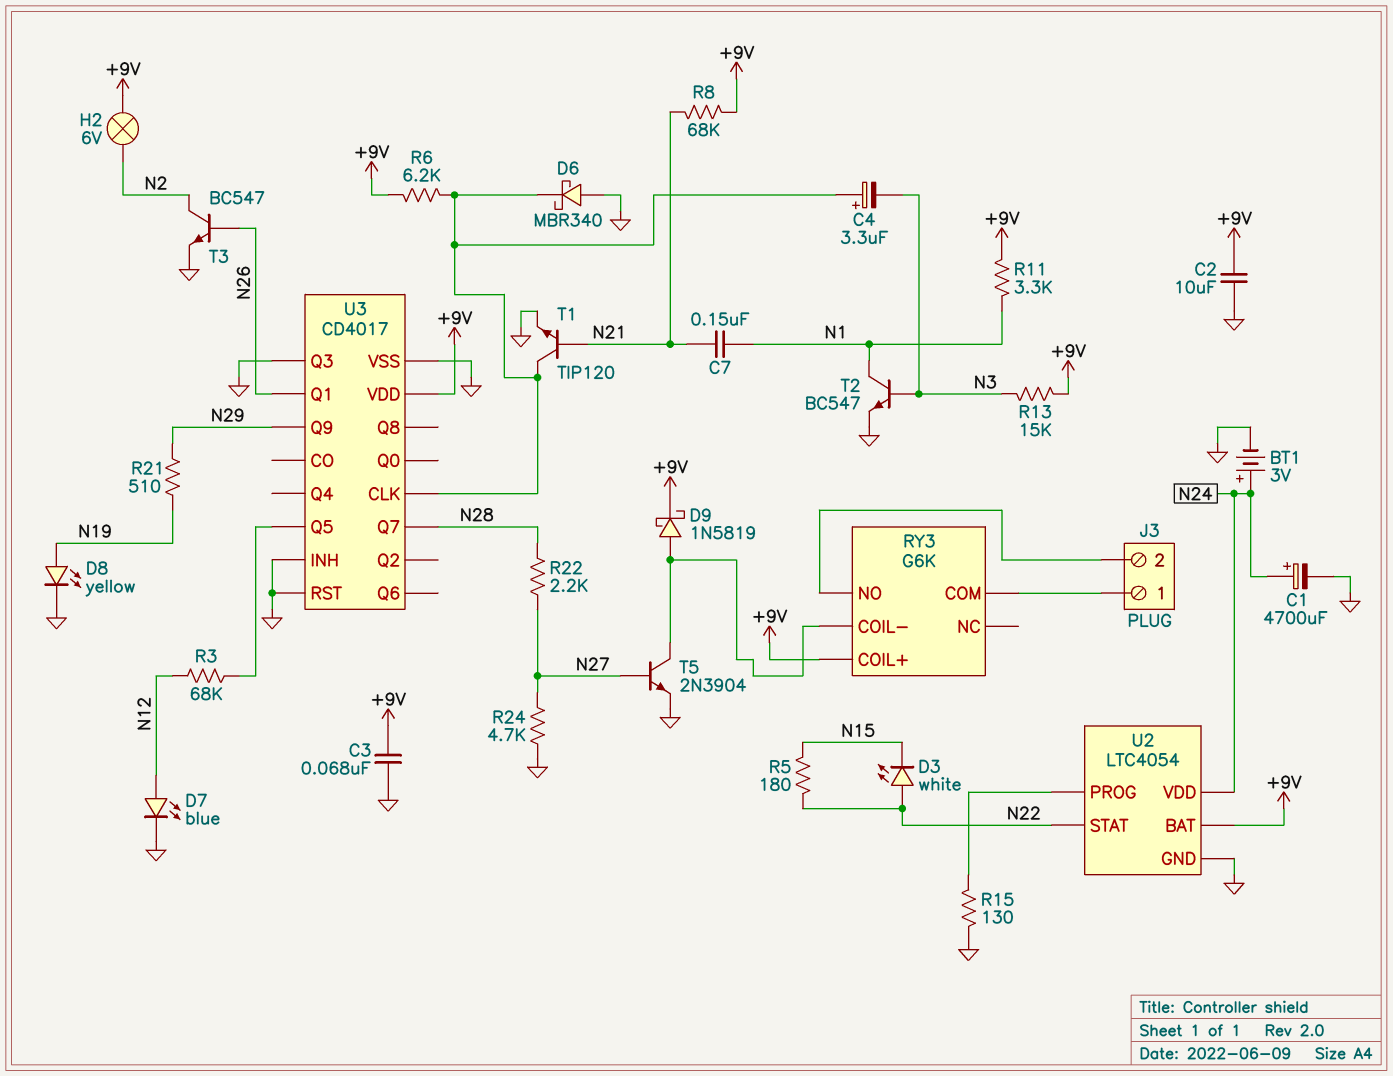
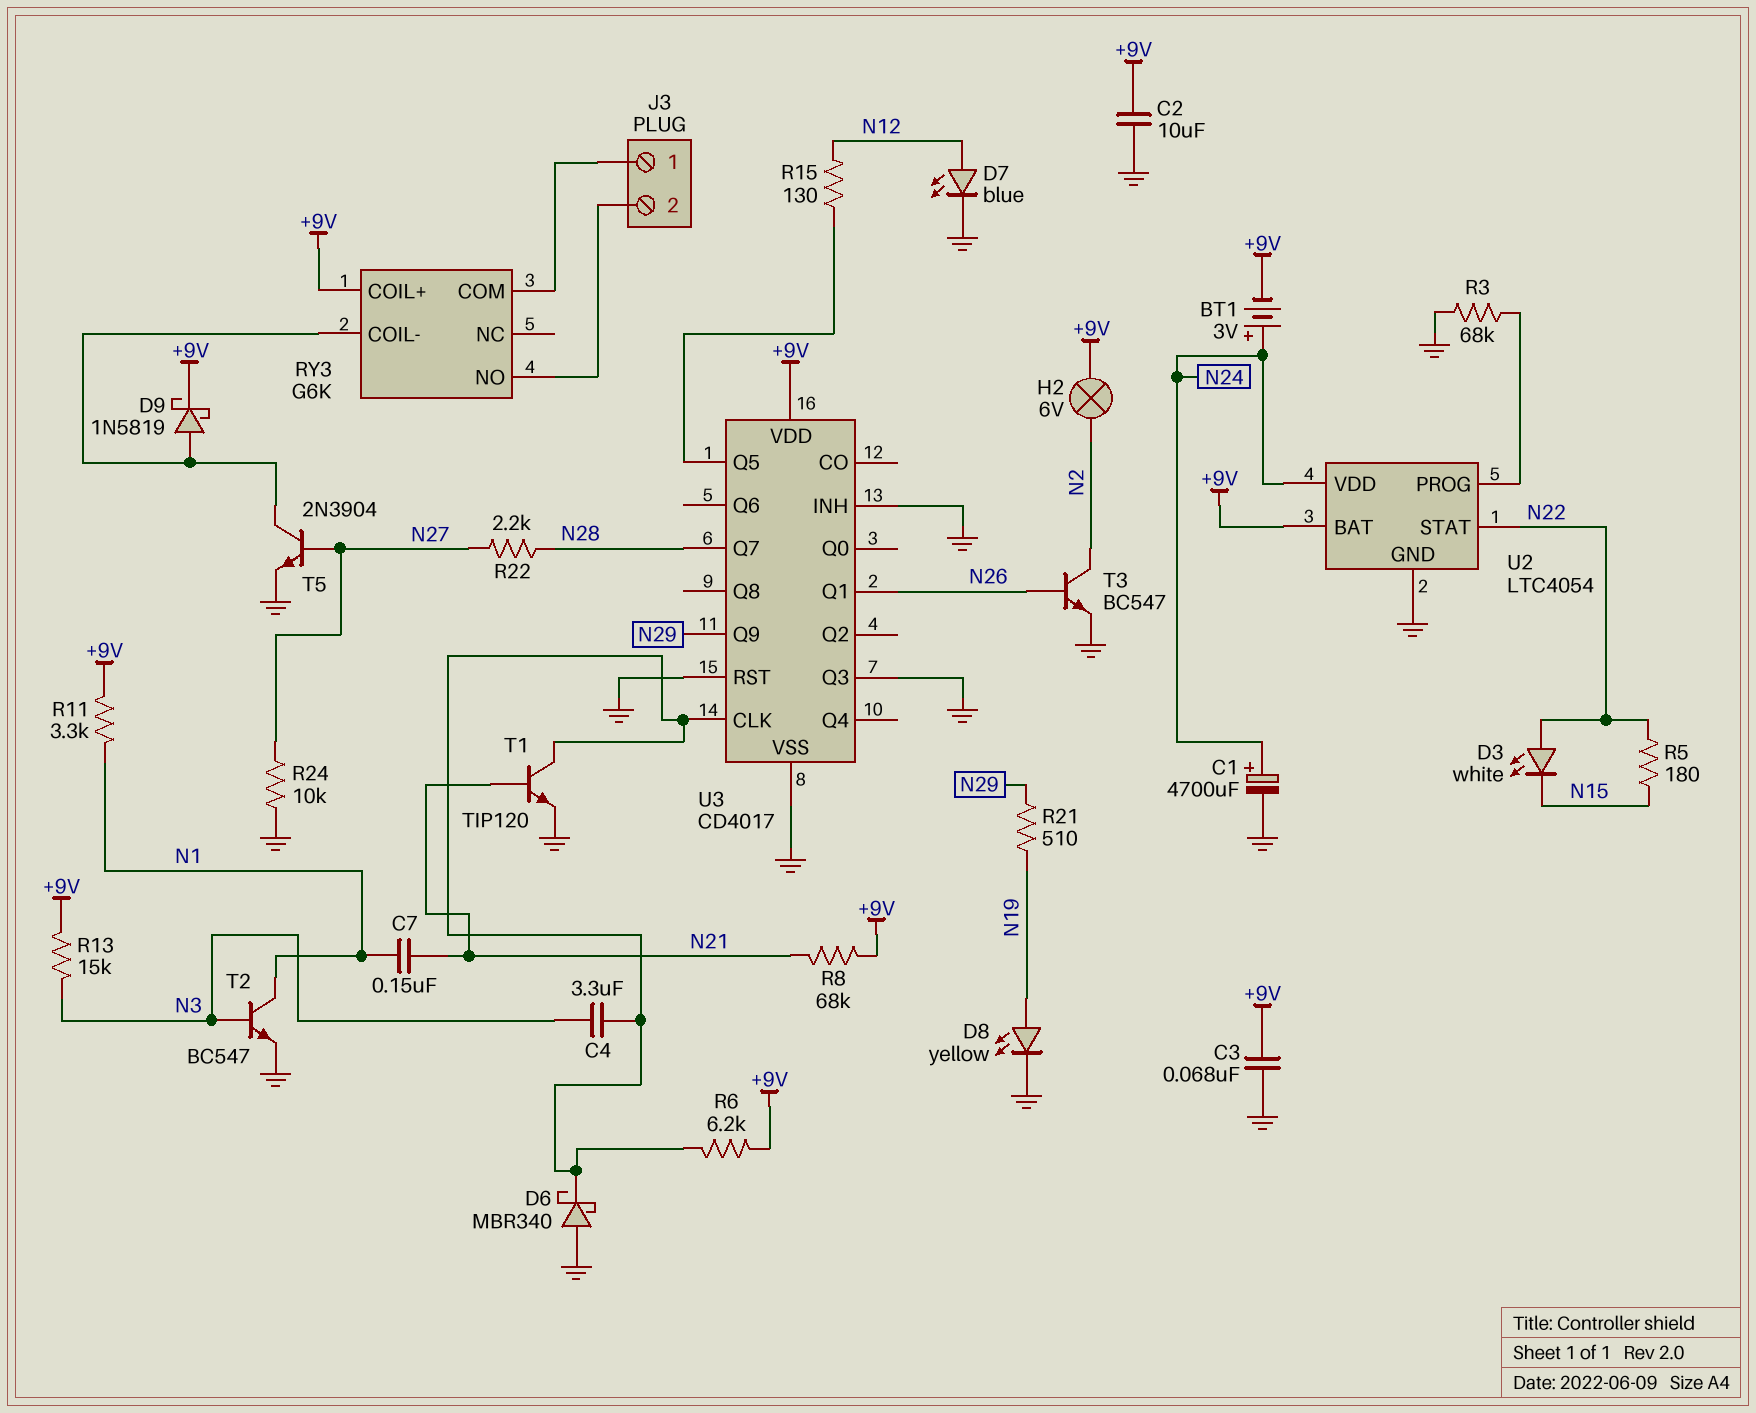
BT1: 3V (plus N24, minus GND) -> 3V (plus N24, minus +9V)
C4: 3.3uF (plus U3/CLK, minus N3) -> 3.3uF (N3, U3/CLK)
R3: 68k (N12, U3/Q5) -> 68k (GND, U2/PROG)
R15: 130 (GND, U2/PROG) -> 130 (N12, U3/Q5)
R24: 4.7k (GND, N27) -> 10k (GND, N27)

